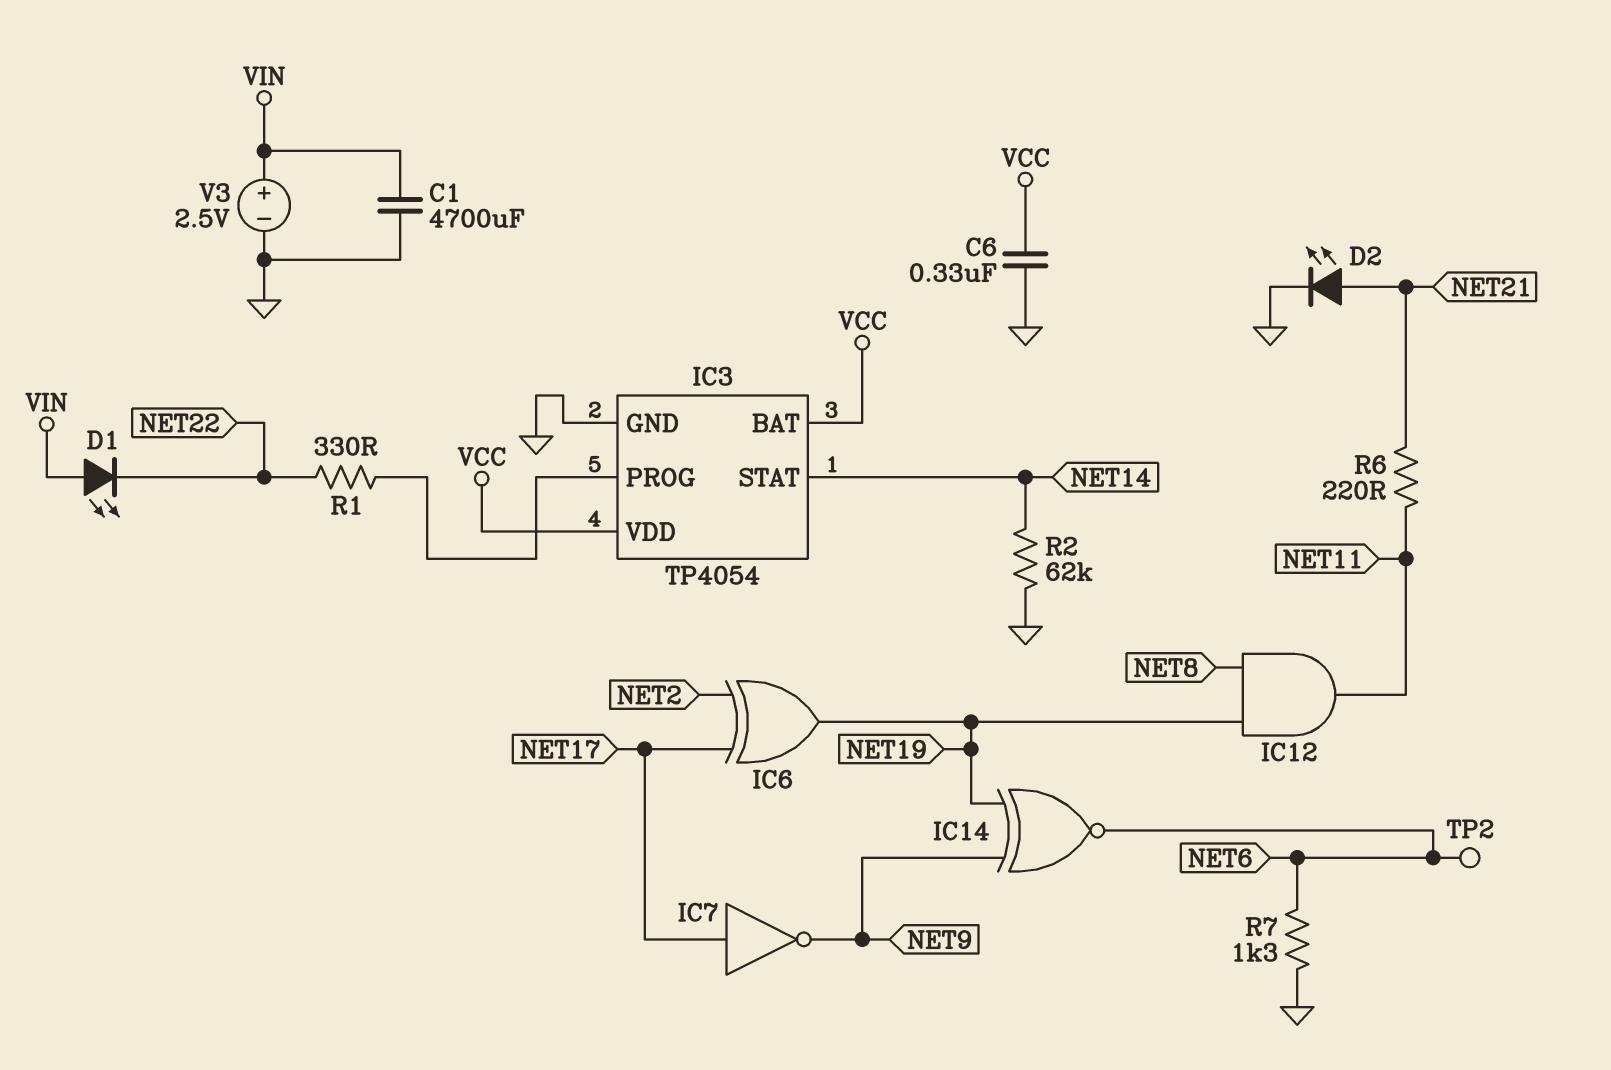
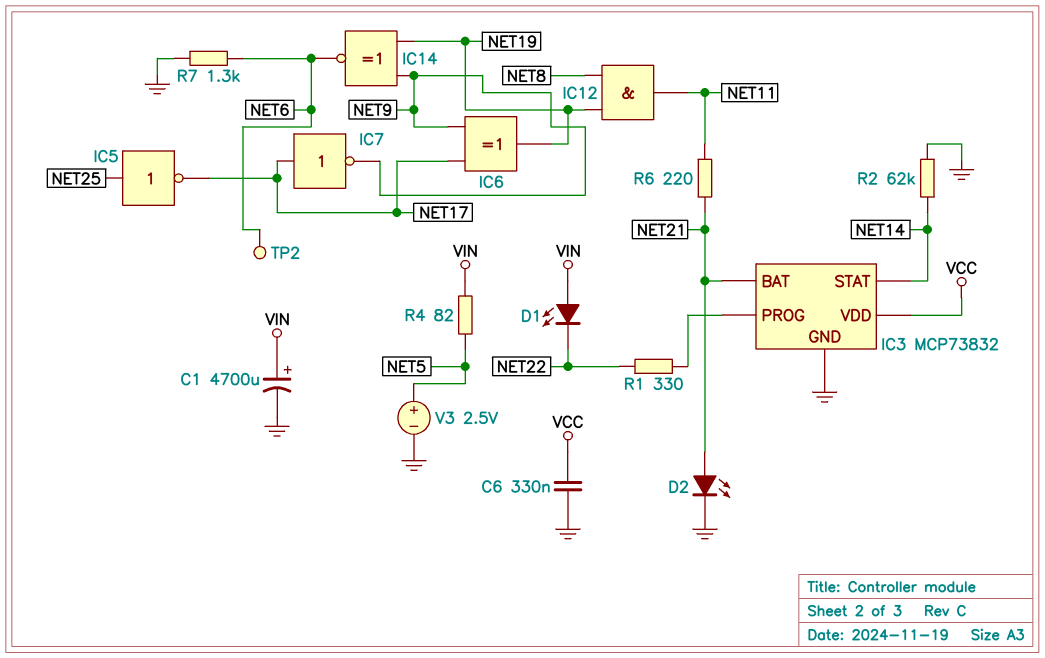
C1: 4700uF (GND, VIN) -> 4700uF (plus VIN, minus GND)
IC3: TP4054 -> MCP73832
IC3 pin BAT: VCC -> NET21
IC5: none -> NOT (in NET25, out NET17)
IC6: XOR (in NET2, in NET17, out NET19) -> XOR (in NET9, in NET17, out NET19)
R4: none -> 82 (NET5, VIN)
V3: 2.5V (plus VIN, minus GND) -> 2.5V (plus NET5, minus GND)

